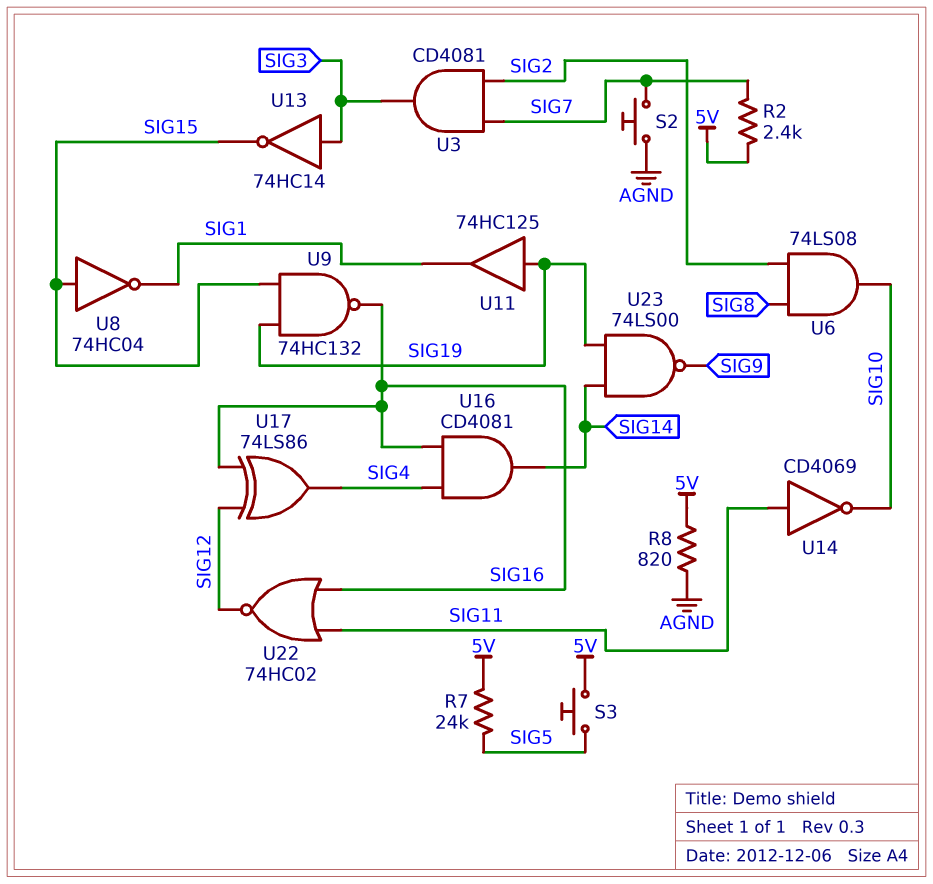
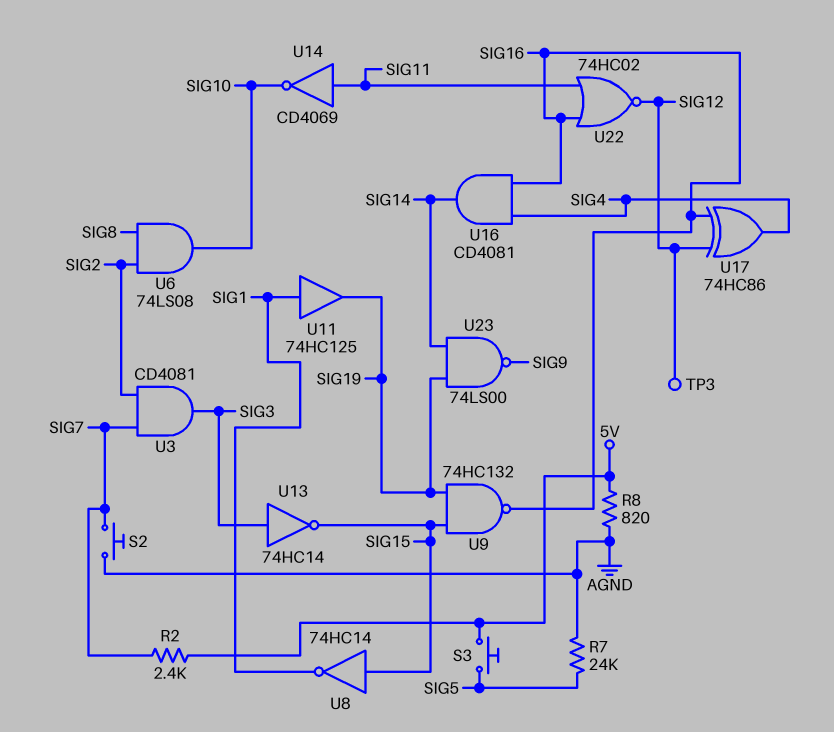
R7: 24k (5V, SIG5) -> 24k (AGND, SIG5)
TP3: none -> test point (SIG12)
U8: NOT 74HC04 (in SIG15, out SIG1) -> NOT 74HC14 (in SIG15, out SIG1)
U11: buffer 74HC125 (in SIG19, out SIG1) -> buffer 74HC125 (in SIG1, out SIG19)
U17: XOR 74LS86 (in SIG12, in SIG16, out SIG4) -> XOR 74HC86 (in SIG12, in SIG16, out SIG4)

